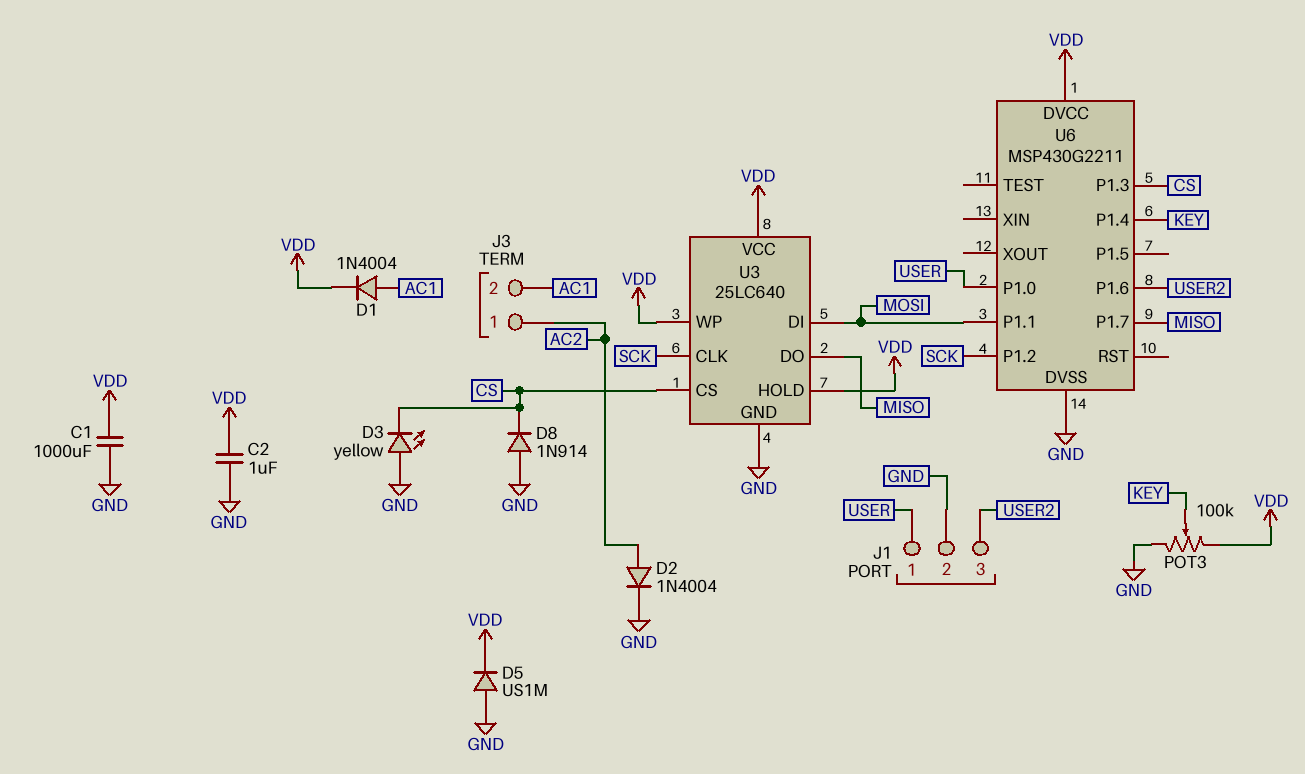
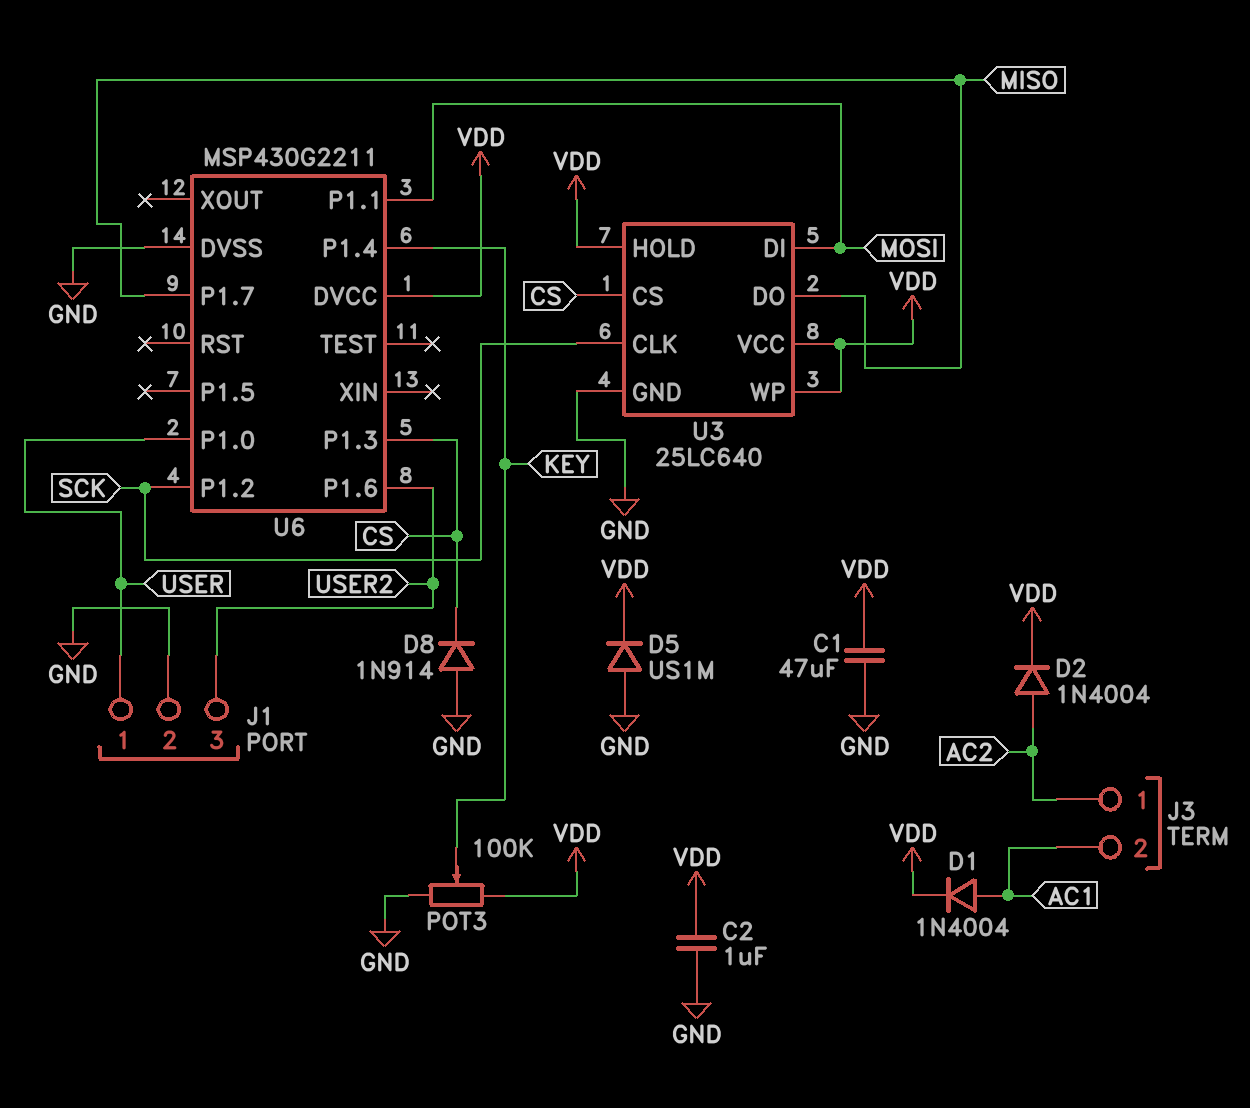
C1: 1000uF (GND, VDD) -> 47uF (GND, VDD)
D2: diode 1N4004 (A AC2, K GND) -> diode 1N4004 (A AC2, K VDD)
D3: LED yellow (A GND, K CS) -> none

